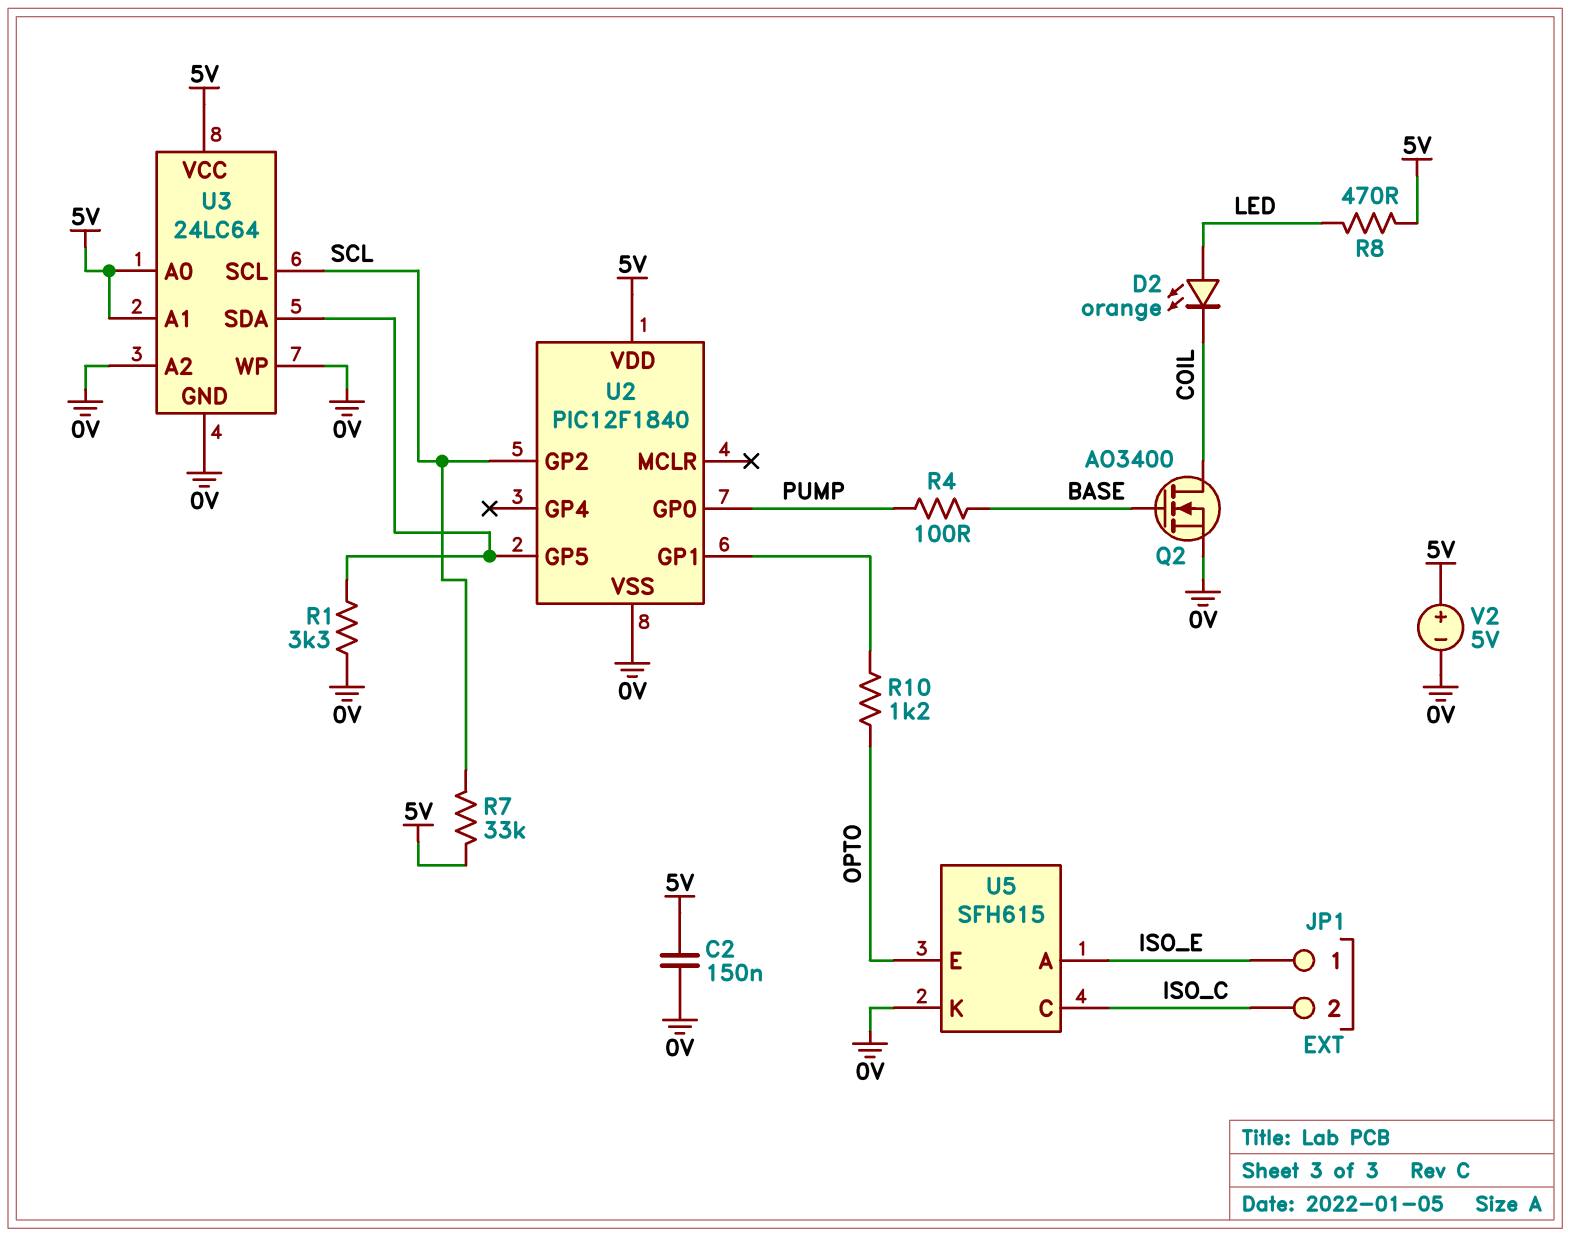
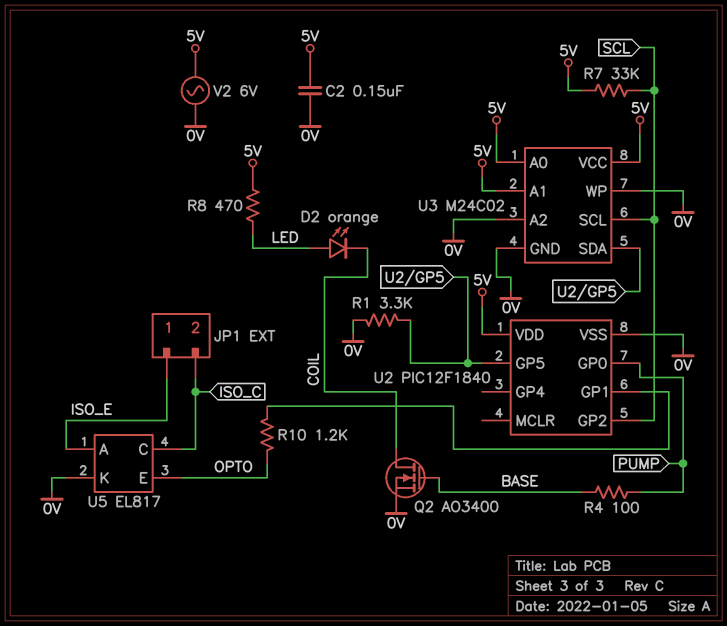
U3: 24LC64 -> M24C02
U5: SFH615 -> EL817
V2: 5V (plus 5V, minus 0V) -> AC 6V (0V, 5V)

